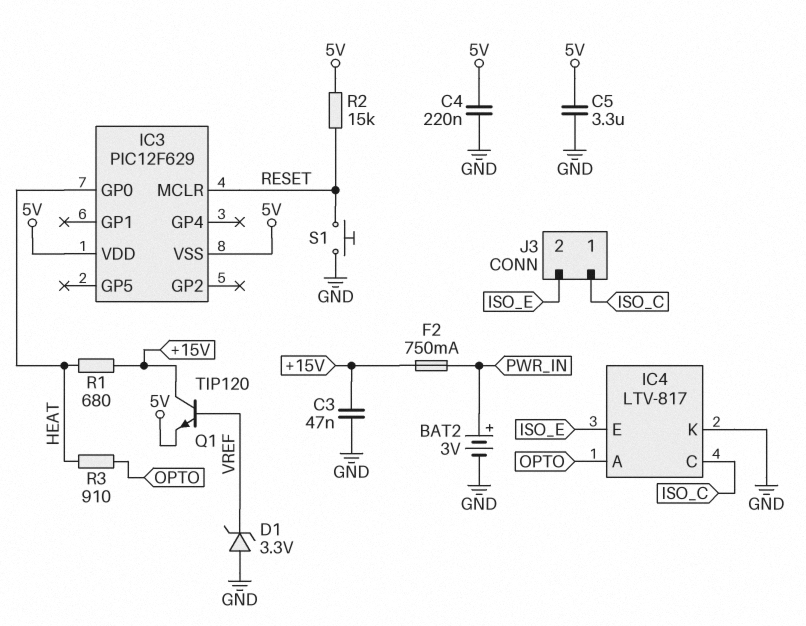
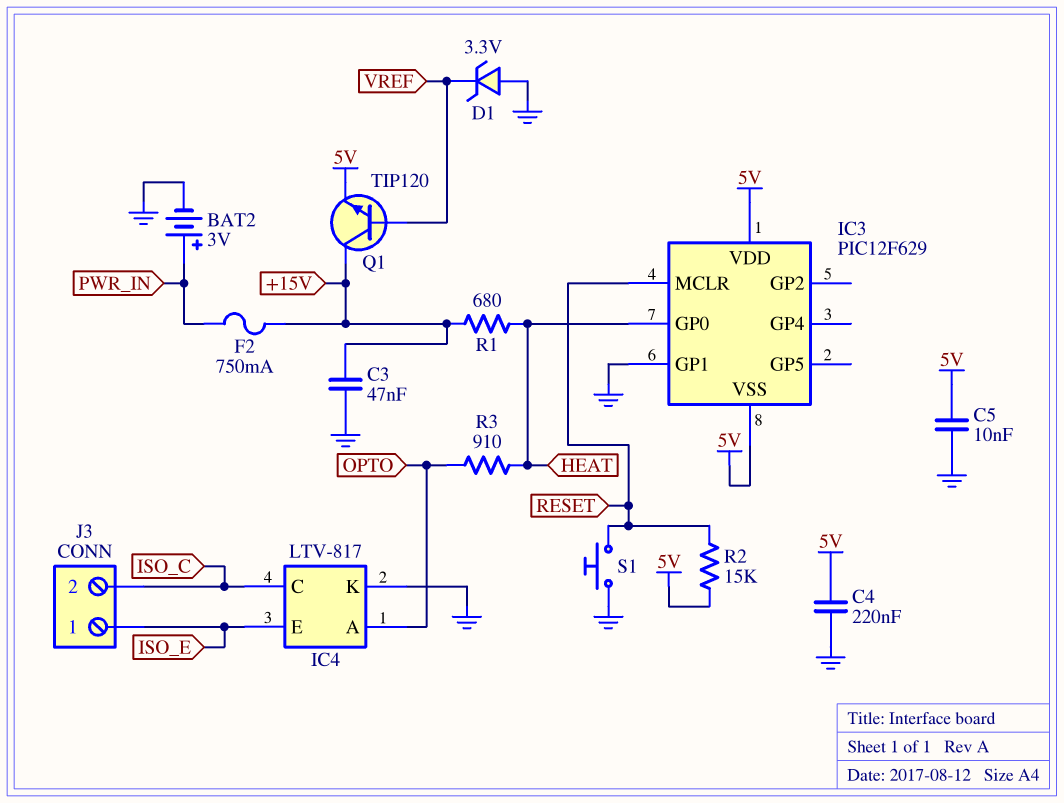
C5: 3.3uF (5V, GND) -> 10nF (5V, GND)
IC3 pin GP1: none -> GND
J3 pin 1: ISO_C -> ISO_E
J3 pin 2: ISO_E -> ISO_C

